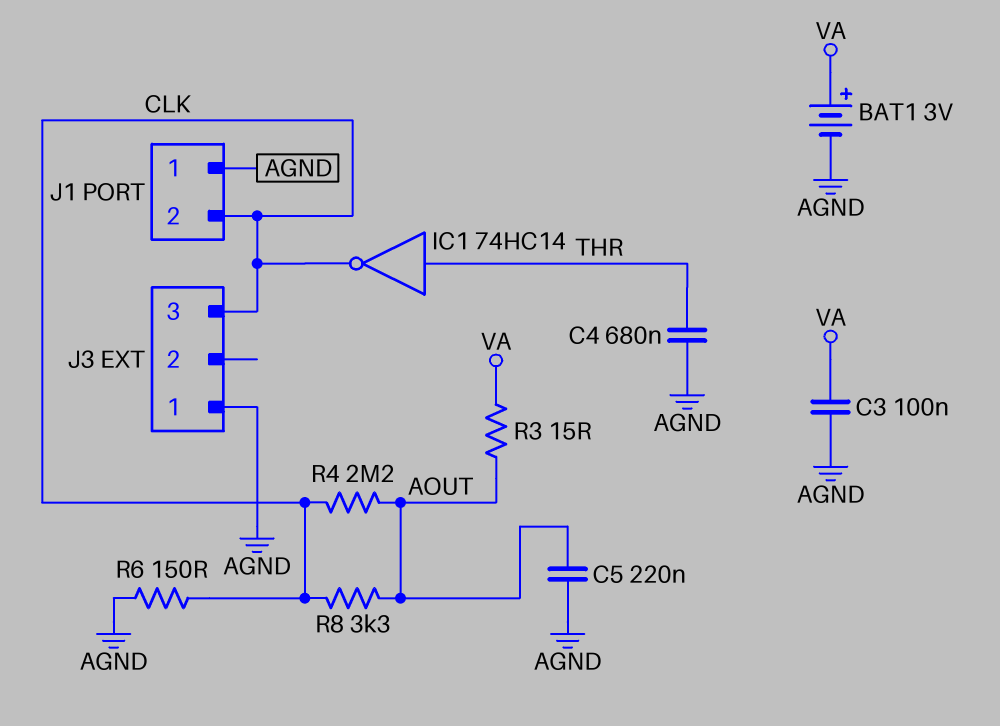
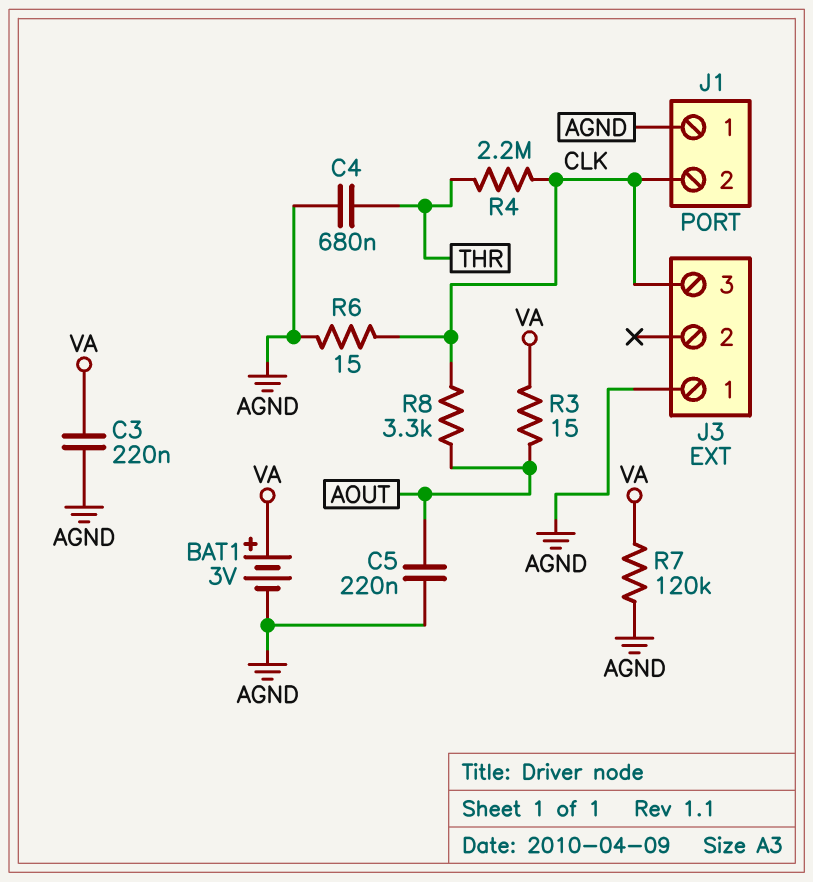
C3: 100nF (AGND, VA) -> 220nF (AGND, VA)
IC1: NOT 74HC14 (in THR, out CLK) -> none
R4: 2.2M (AOUT, CLK) -> 2.2M (CLK, THR)
R6: 150 (AGND, CLK) -> 15 (AGND, CLK)
R7: none -> 120k (AGND, VA)

